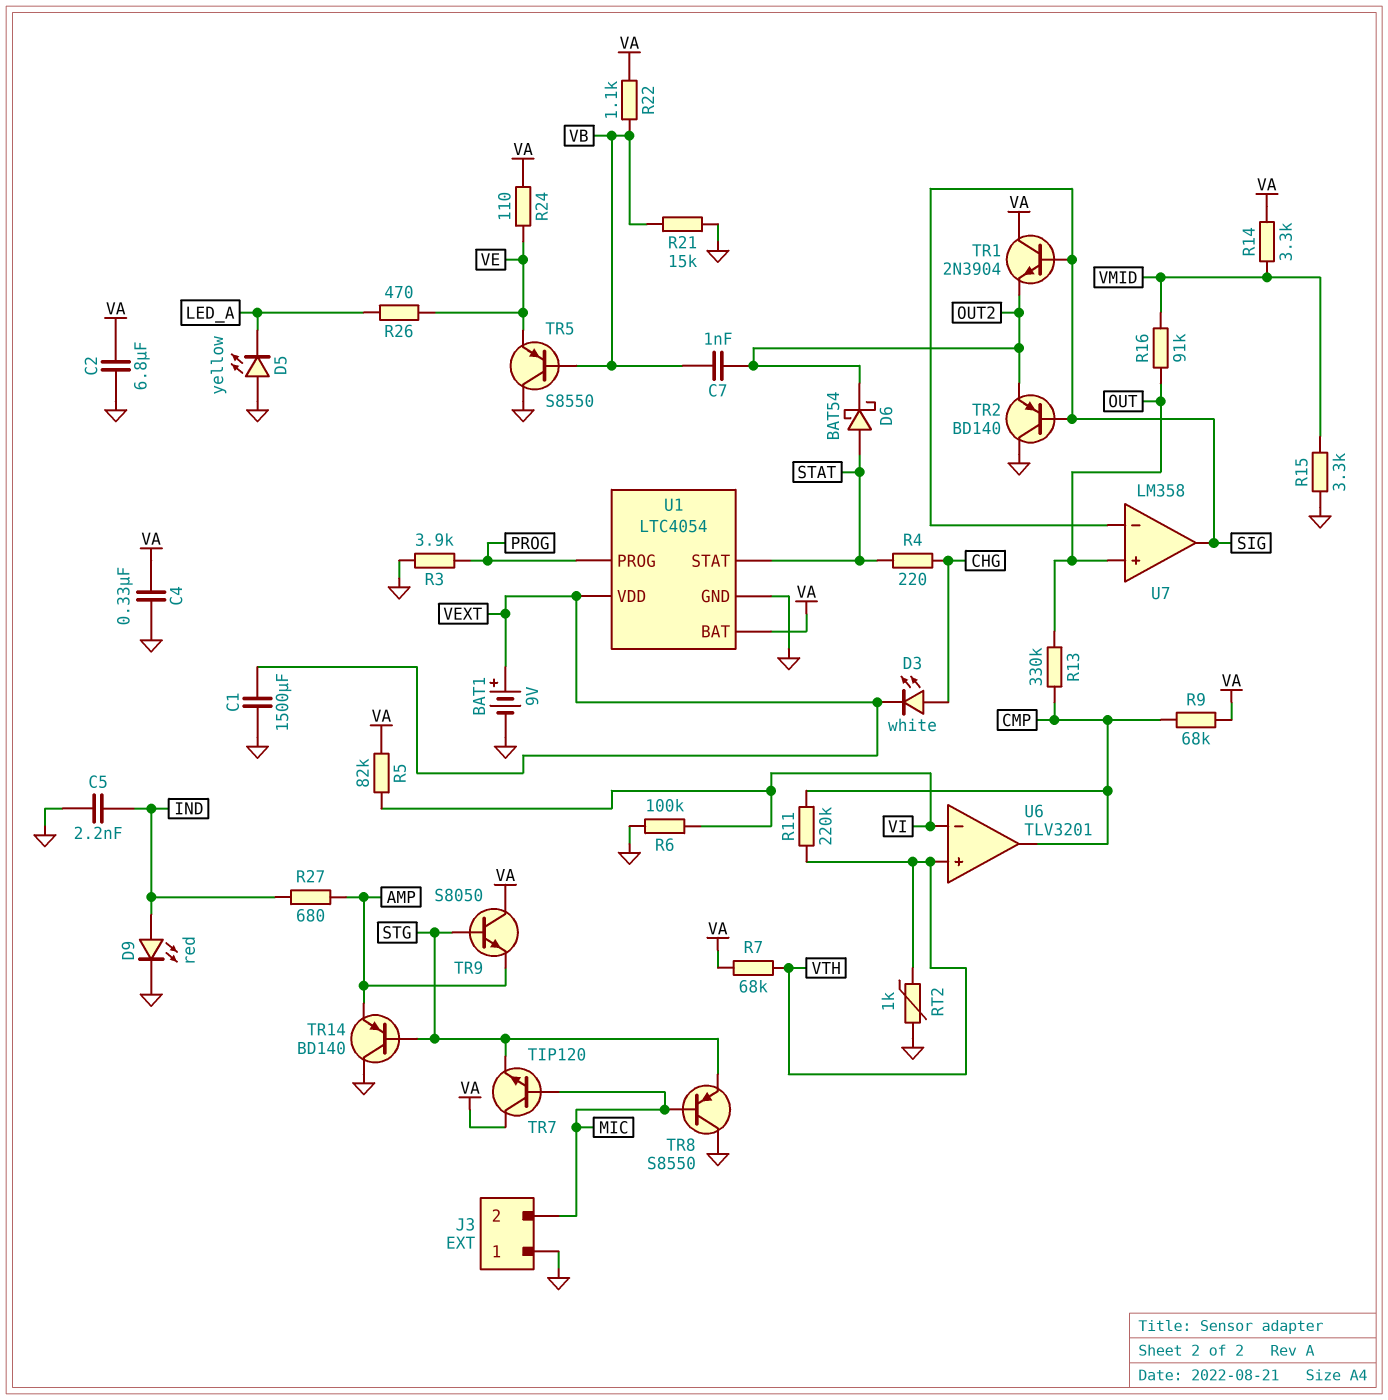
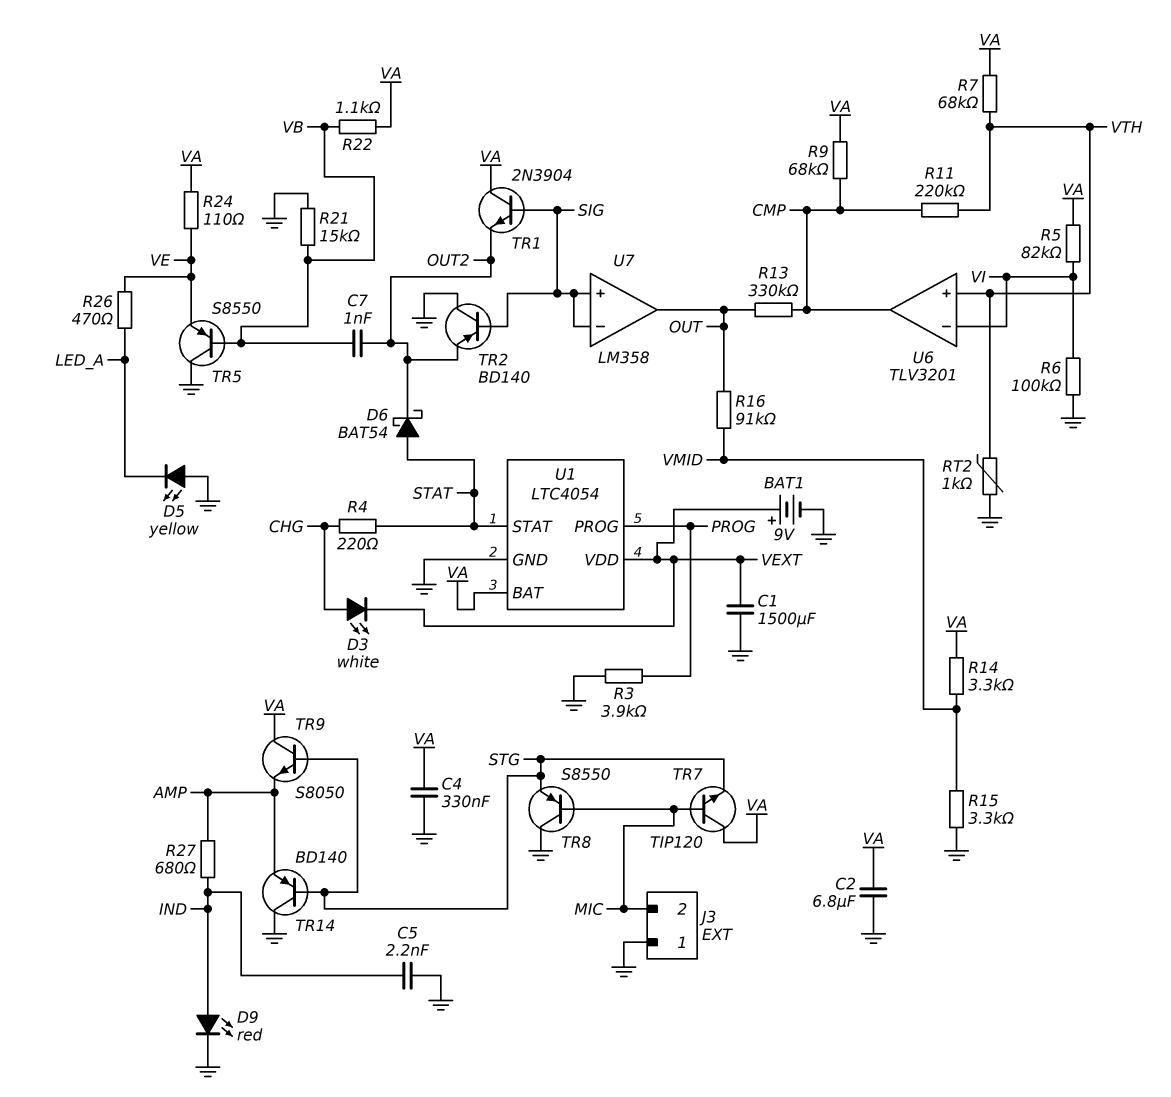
U7 pin in+: OUT -> SIG
U7 pin out: SIG -> OUT

